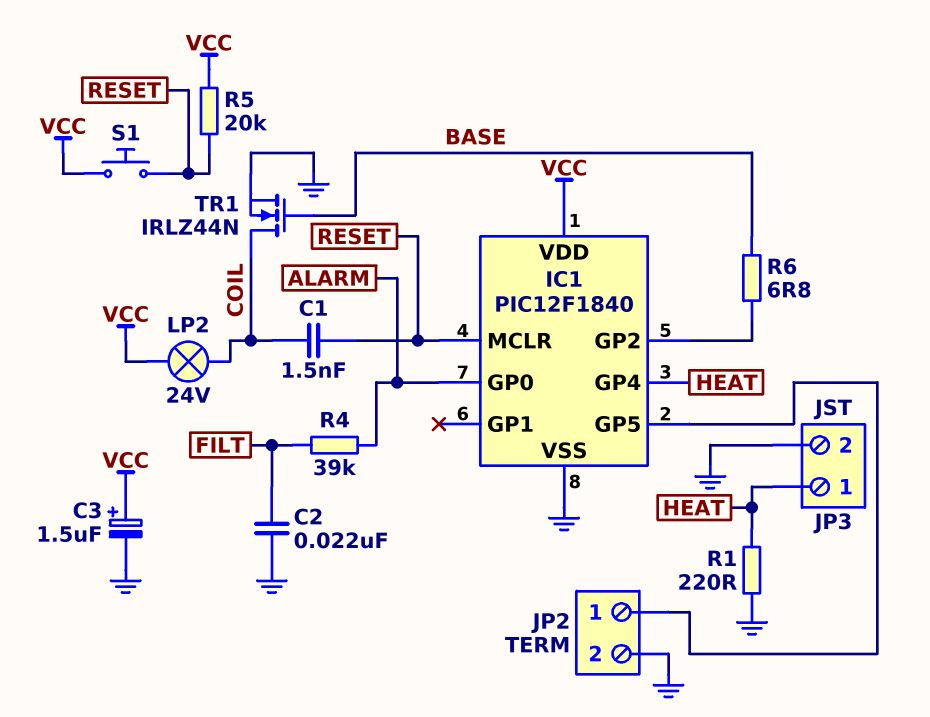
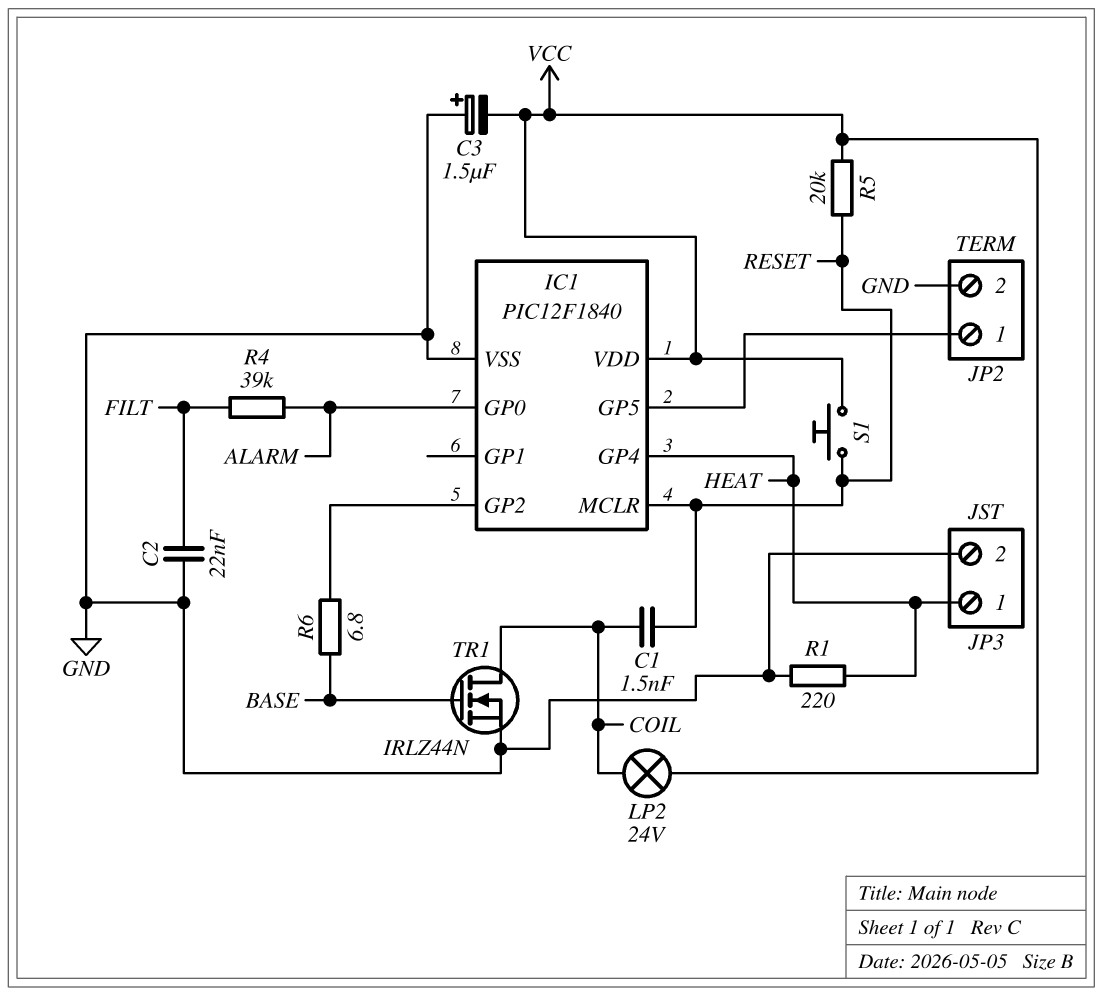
C3: 1.5uF (plus VCC, minus GND) -> 1.5uF (plus GND, minus VCC)

